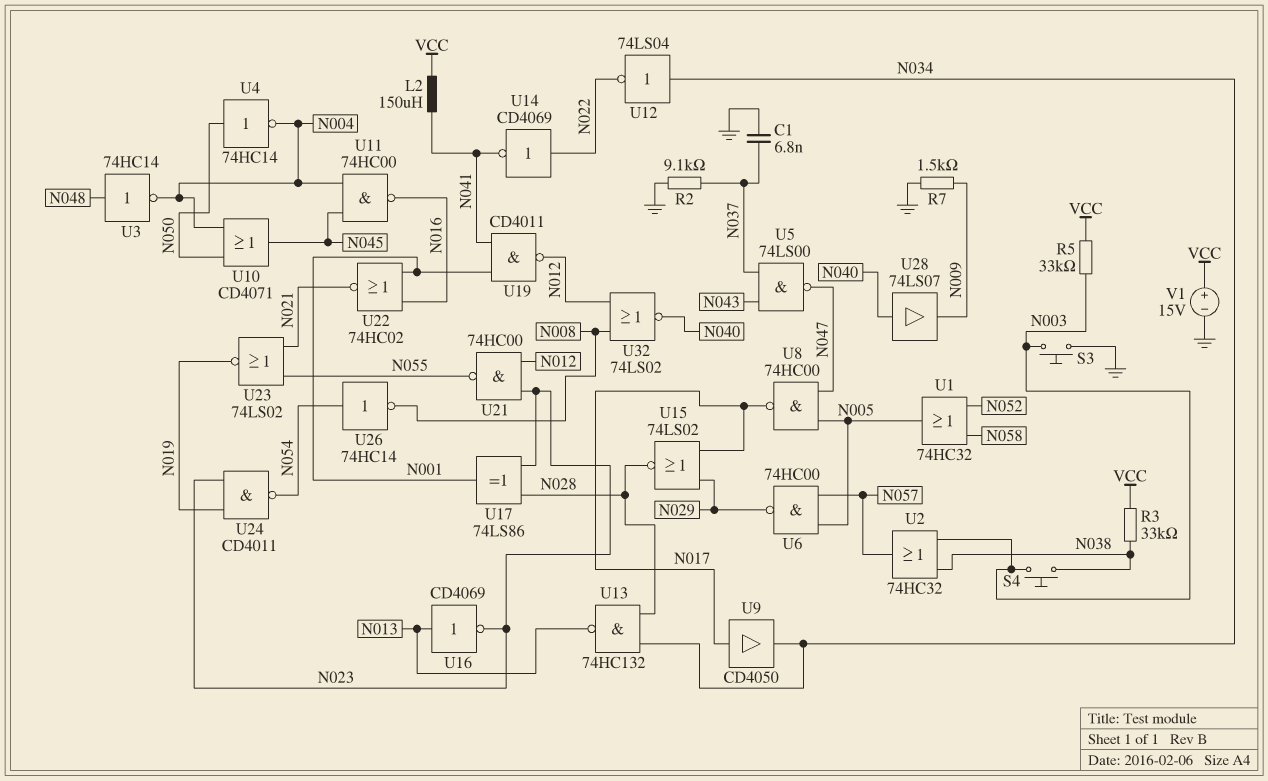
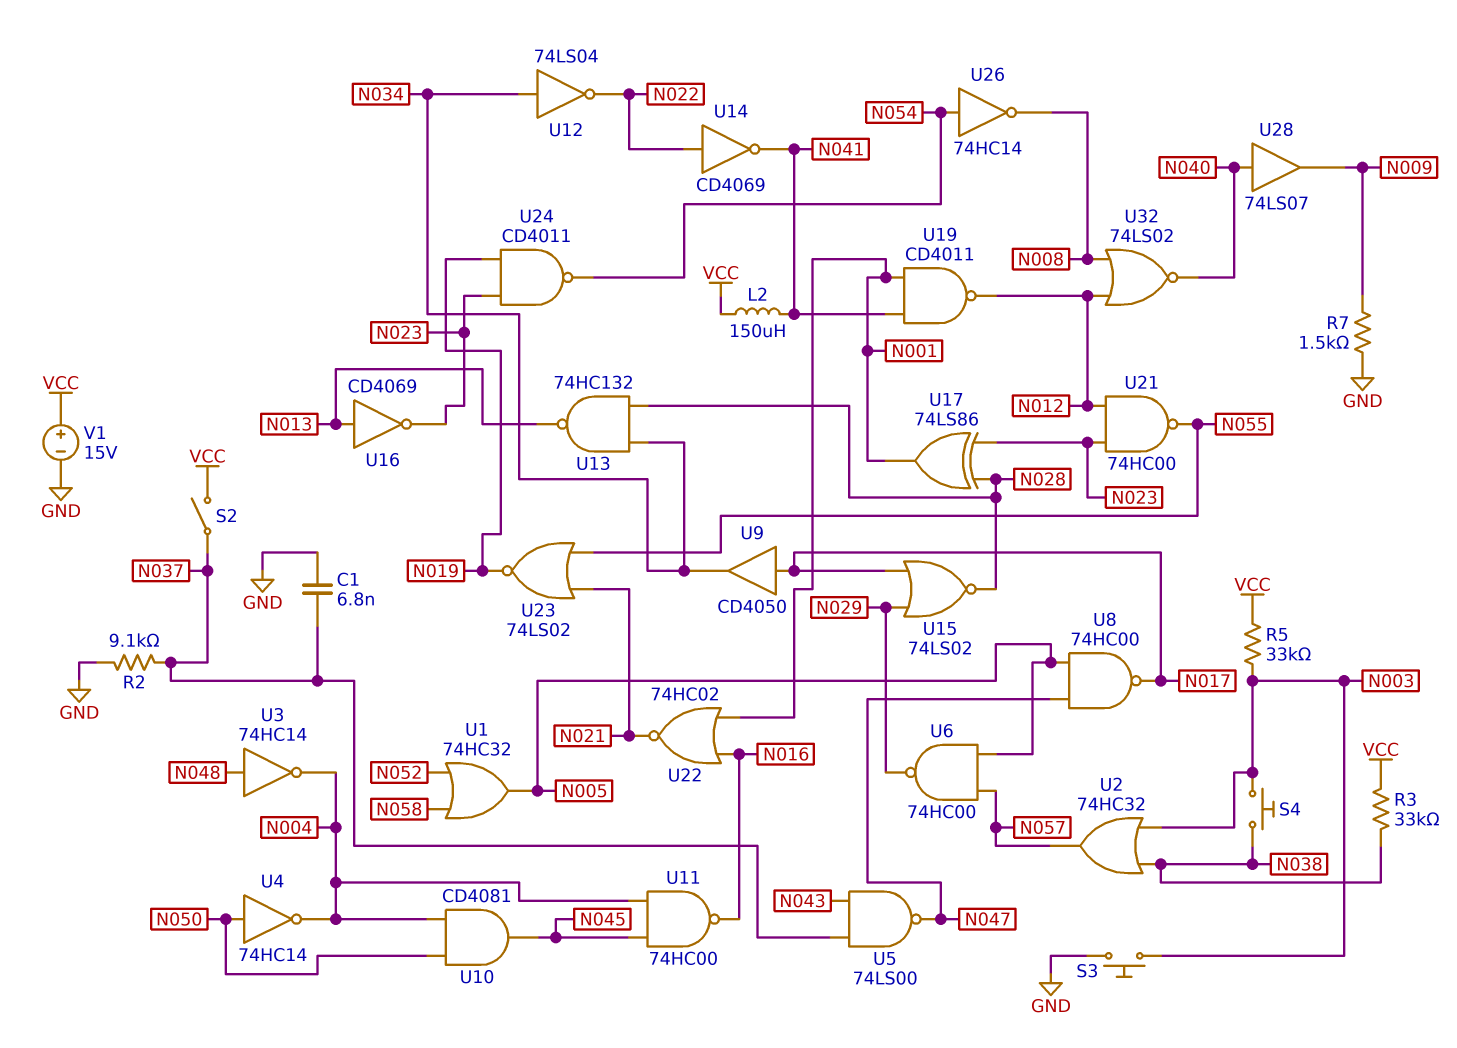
S2: none -> switch (N037, VCC)
U10: OR CD4071 (in N004, in N050, out N045) -> AND CD4081 (in N004, in N050, out N045)

